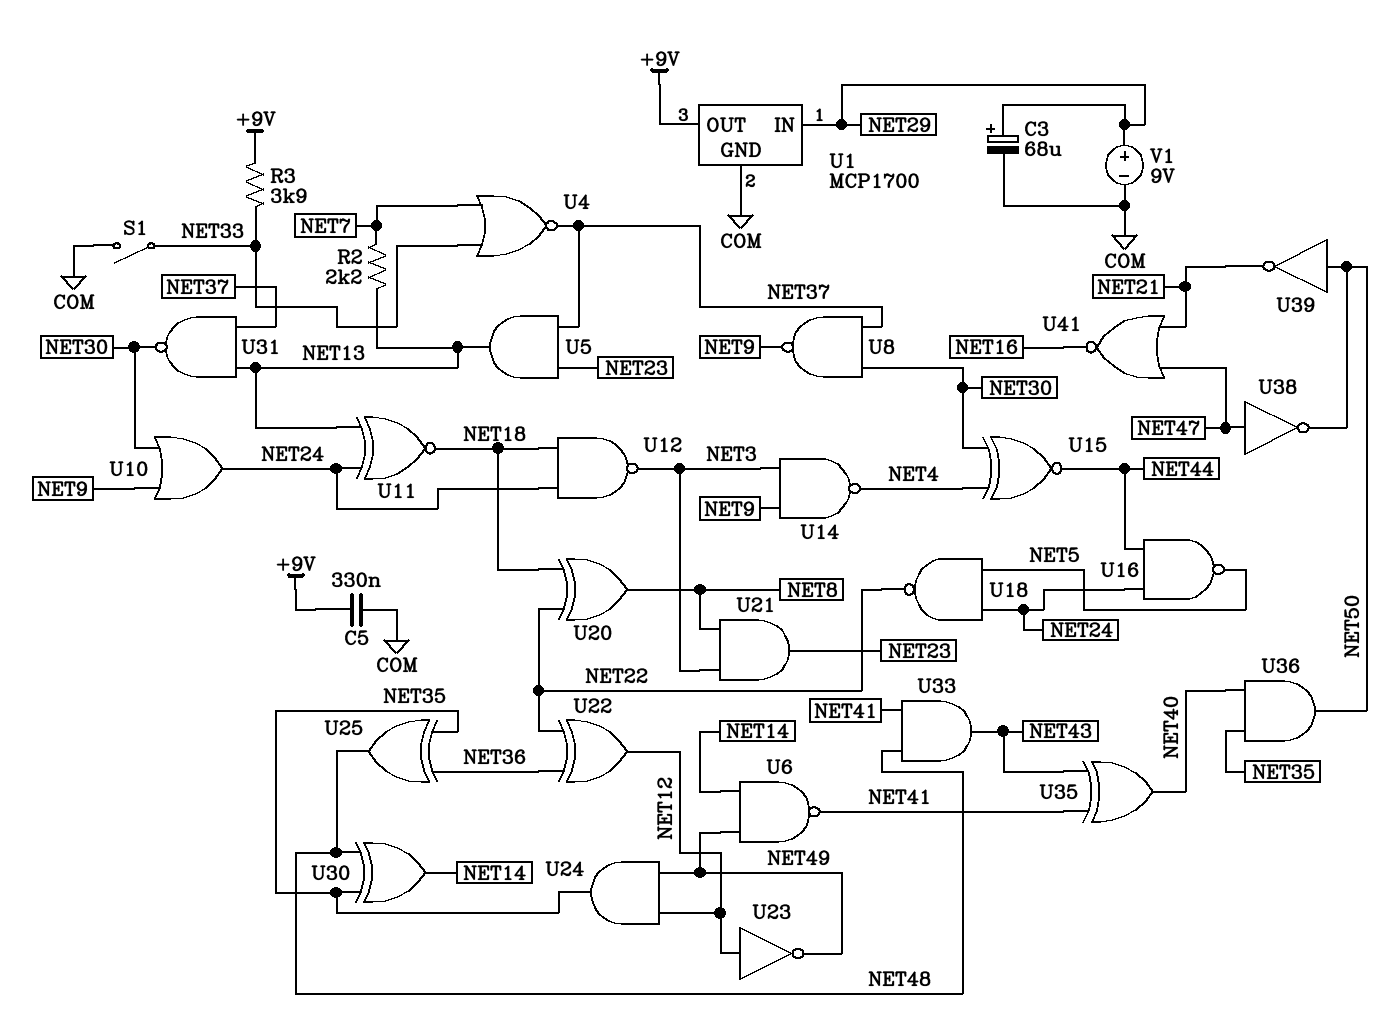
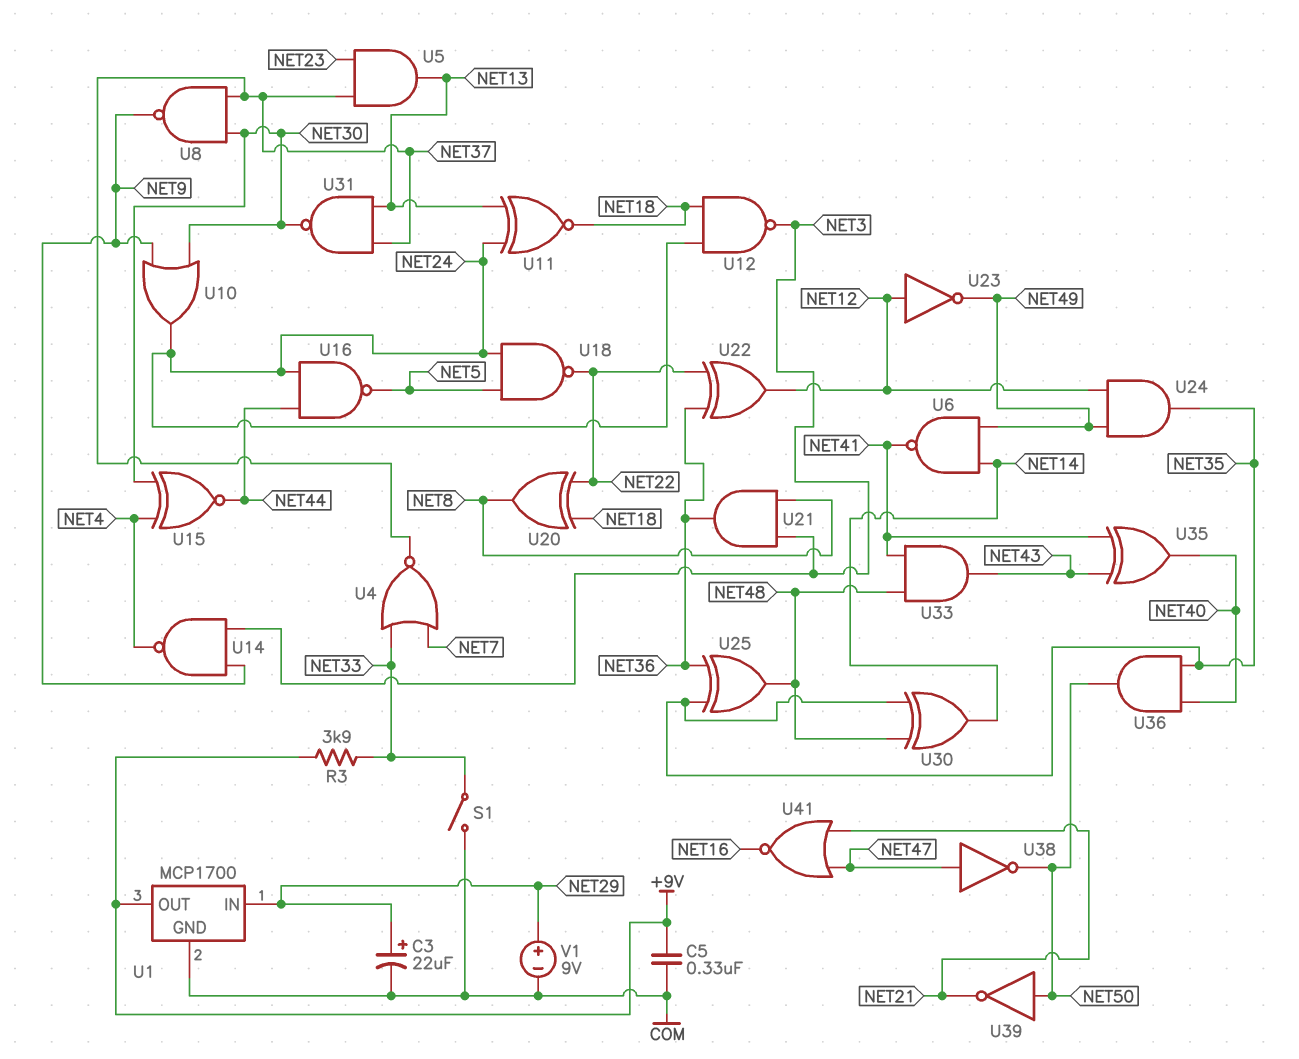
C3: 68uF (plus NET29, minus COM) -> 22uF (plus NET29, minus COM)
R2: 2.2k (NET7, NET13) -> none
U21: AND (in NET3, in NET8, out NET23) -> AND (in NET3, in NET8, out NET36)

